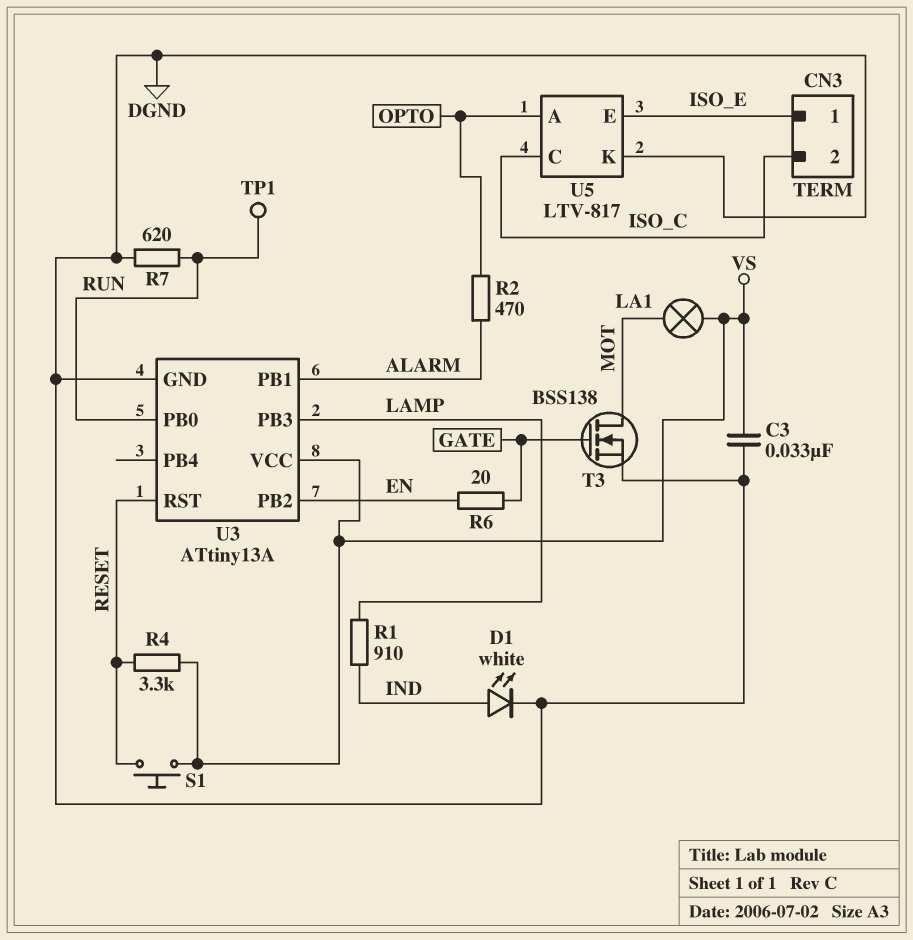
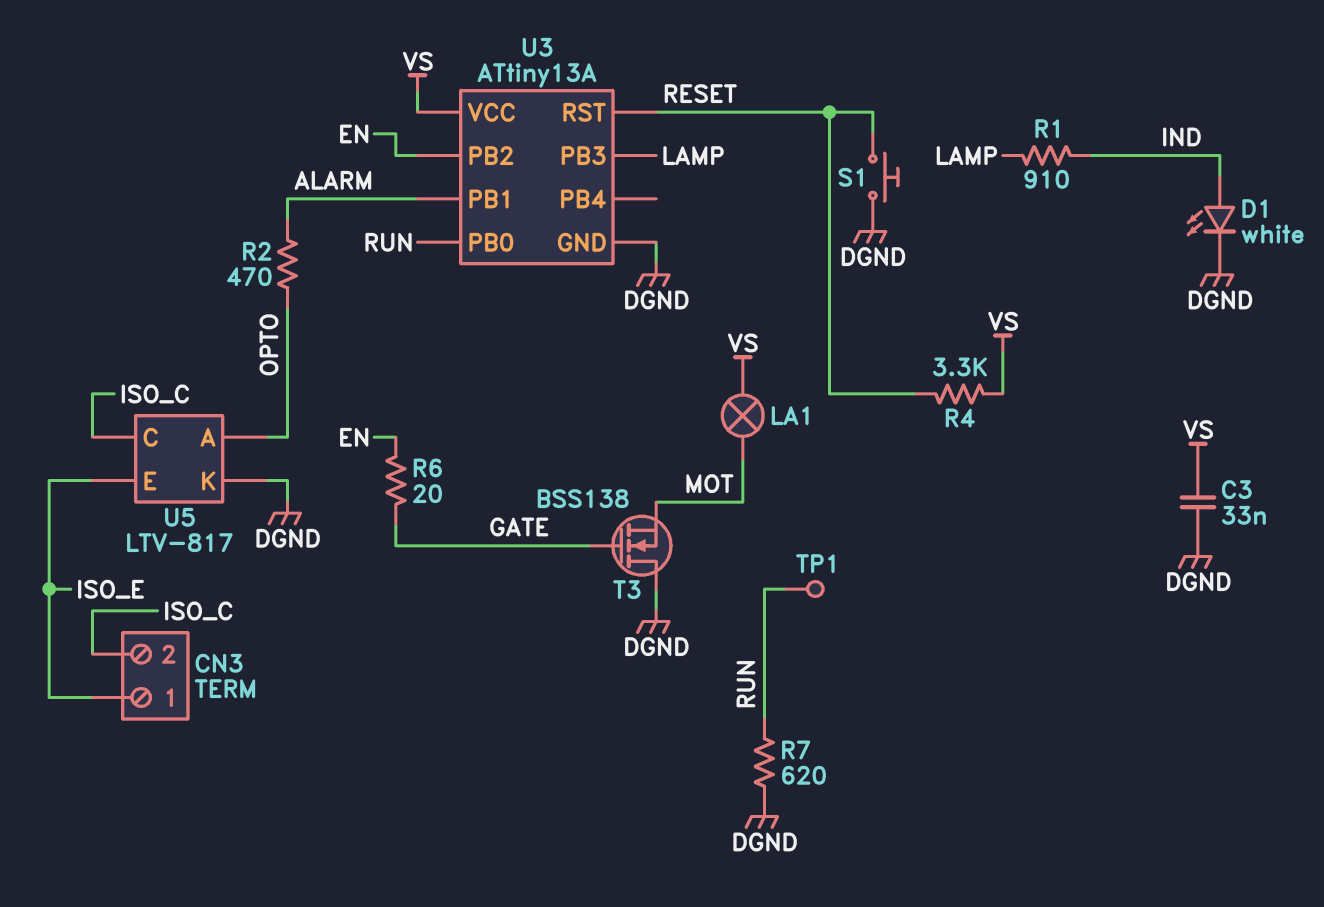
S1: button (RESET, VS) -> button (DGND, RESET)
T3: NMOS BSS138 (G GATE, D MOT, S DGND) -> NMOS BSS138 (G GATE, D DGND, S MOT)

